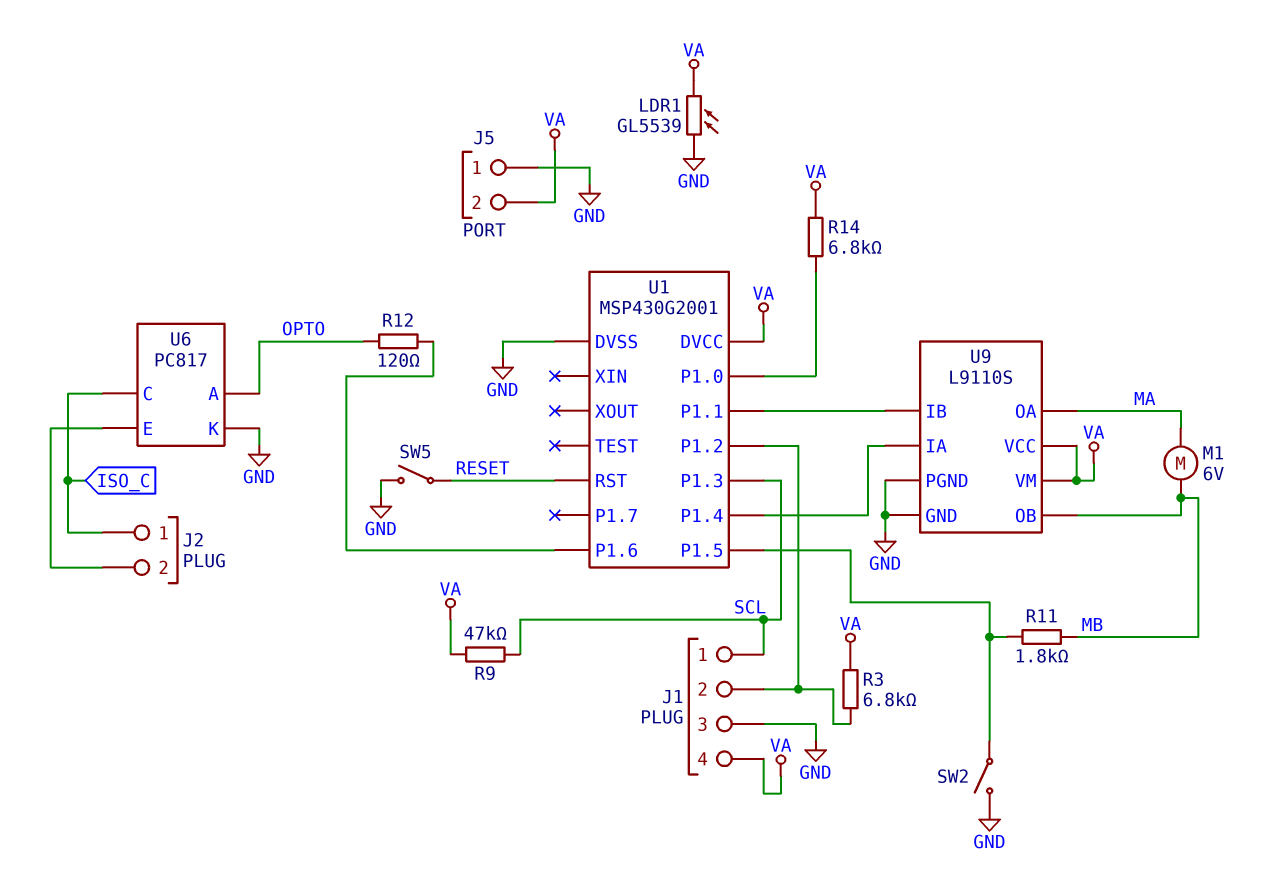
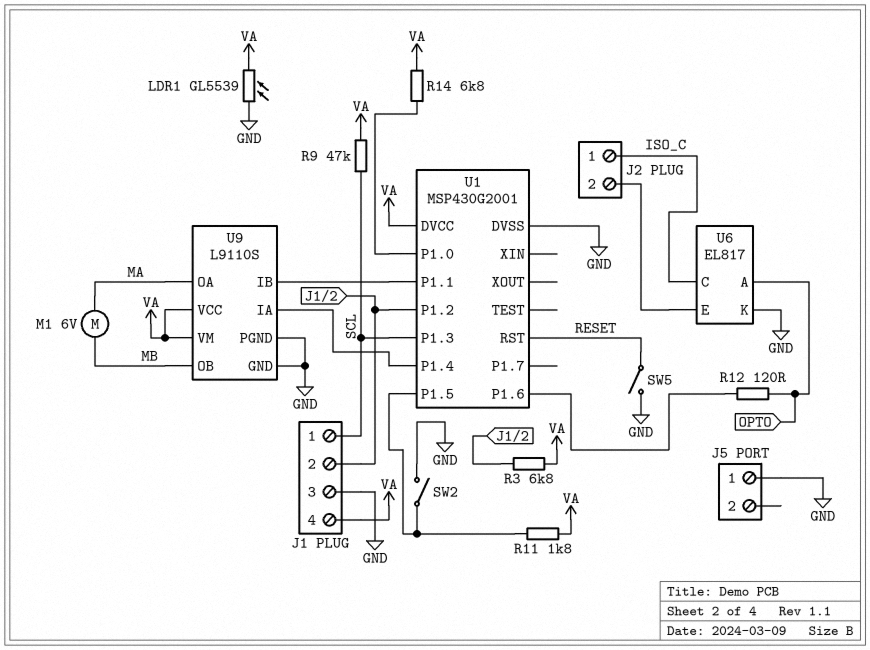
J5 pin 2: VA -> none
R11: 1.8k (MB, U1/P1.5) -> 1.8k (U1/P1.5, VA)
U6: PC817 -> EL817

